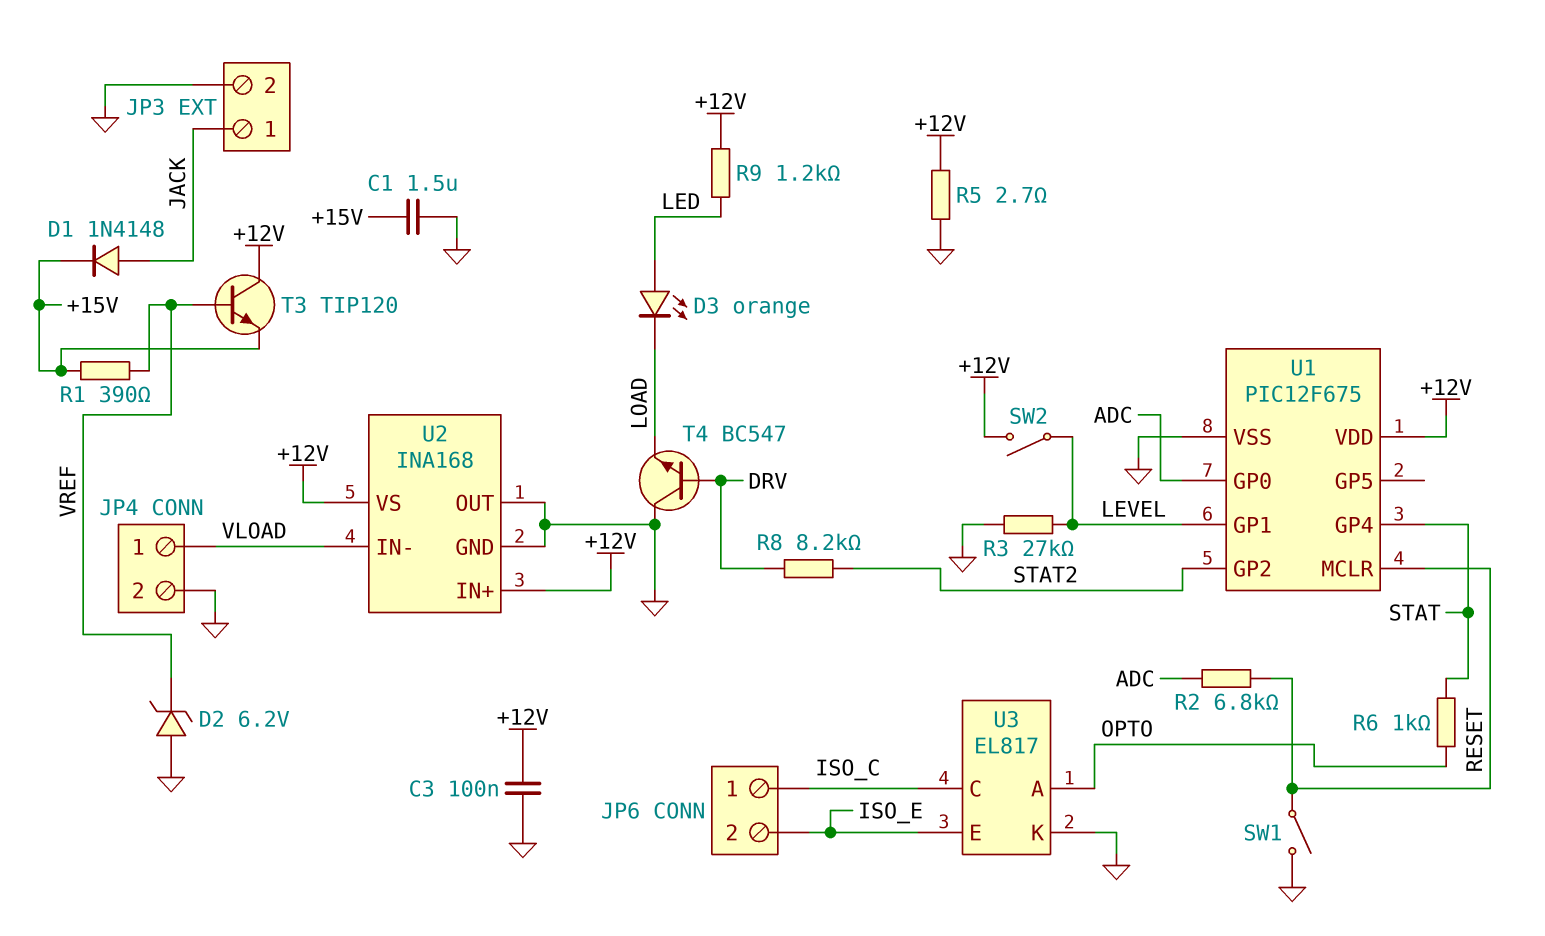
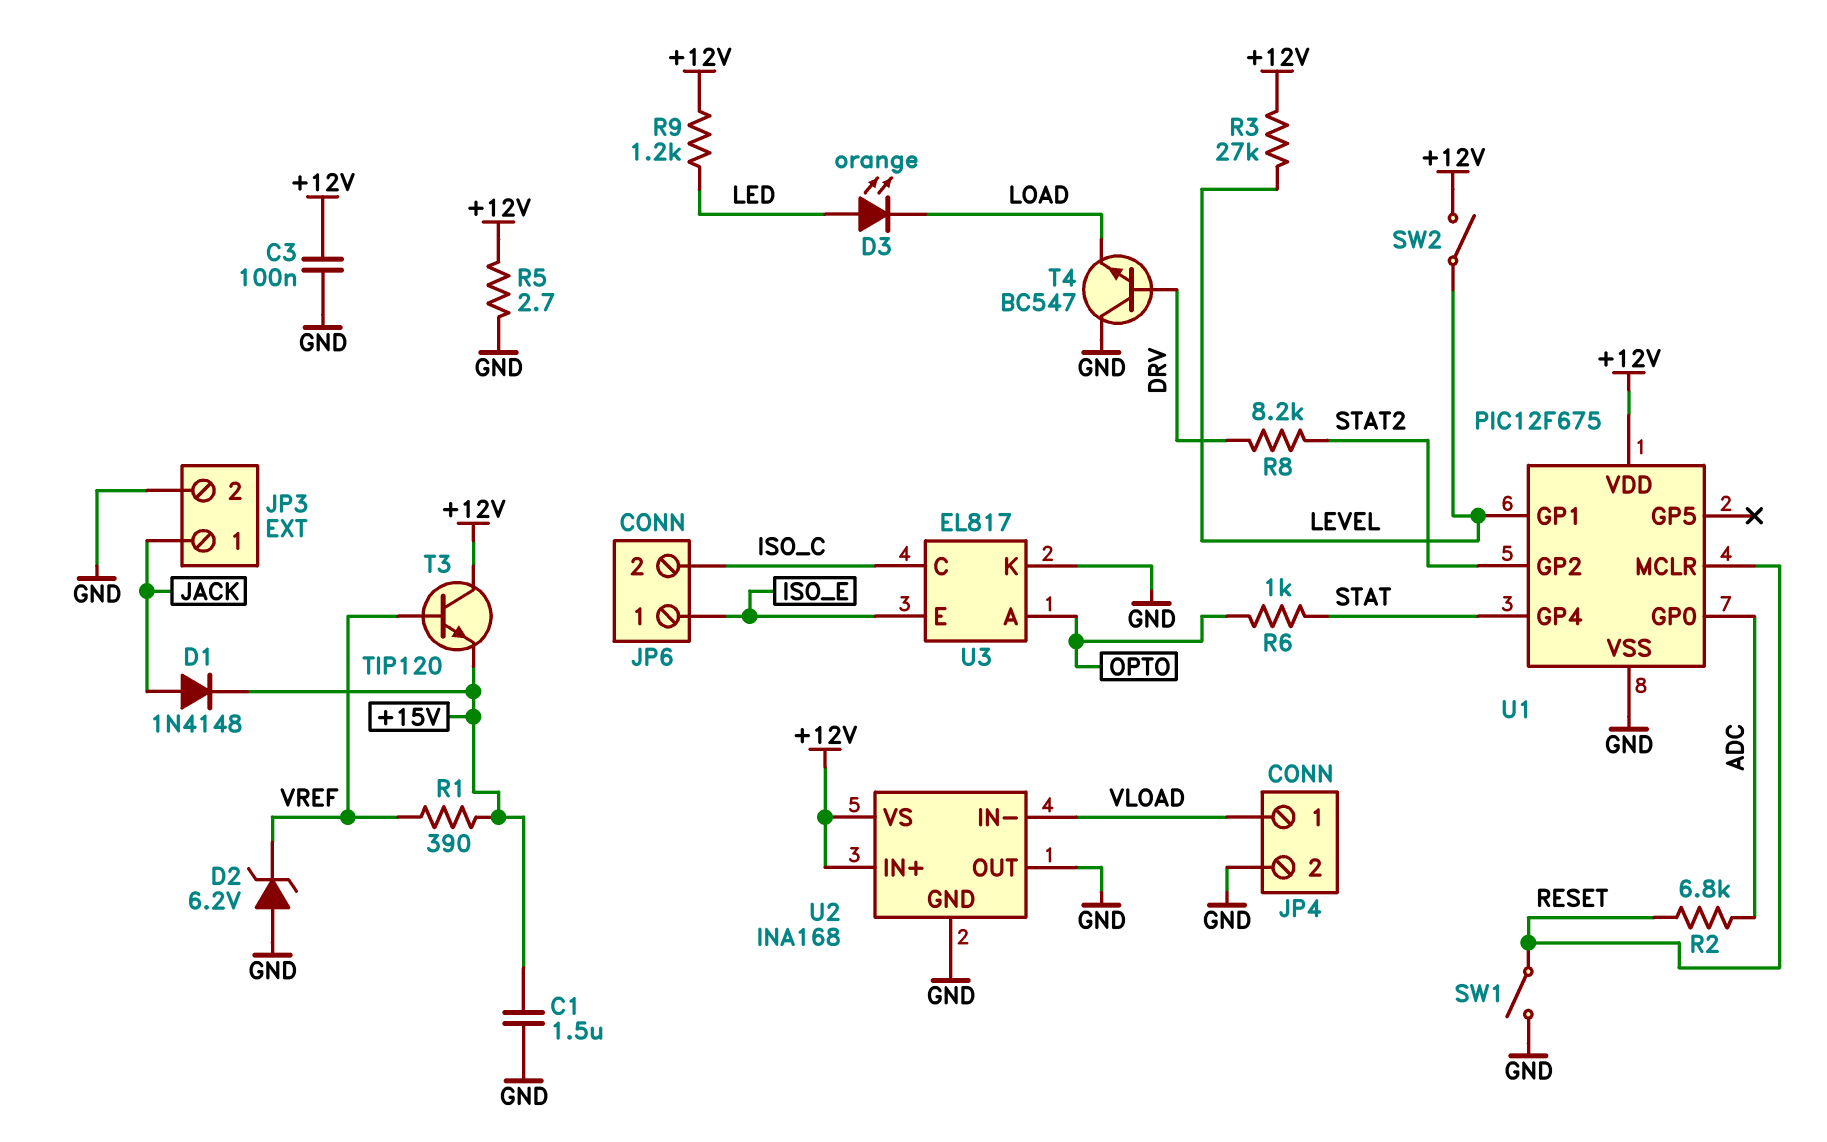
JP6 pin 1: ISO_C -> ISO_E
JP6 pin 2: ISO_E -> ISO_C
R3: 27k (GND, LEVEL) -> 27k (+12V, LEVEL)

